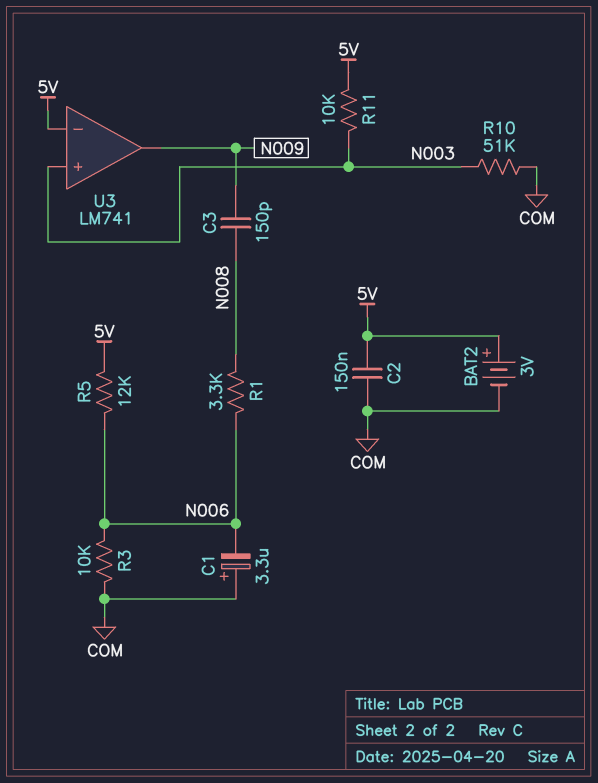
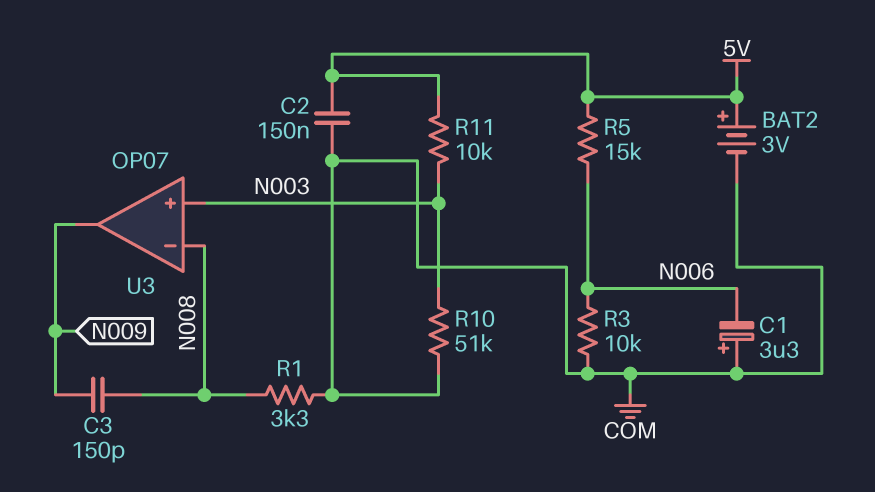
R1: 3.3k (N006, N008) -> 3.3k (COM, N008)
R5: 12k (5V, N006) -> 15k (5V, N006)
U3: LM741 -> OP07
U3 pin in-: 5V -> N008

